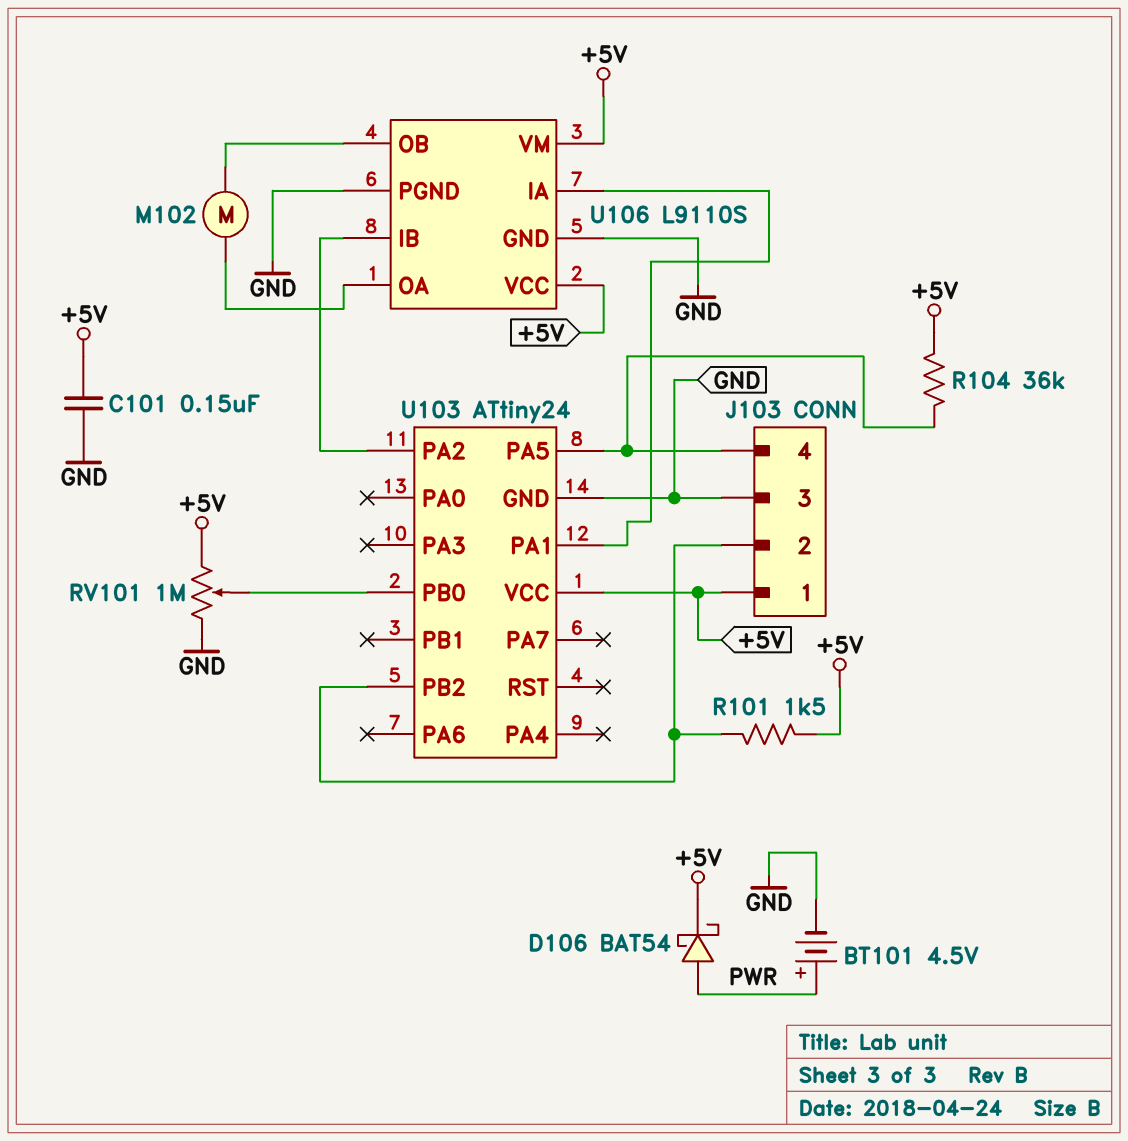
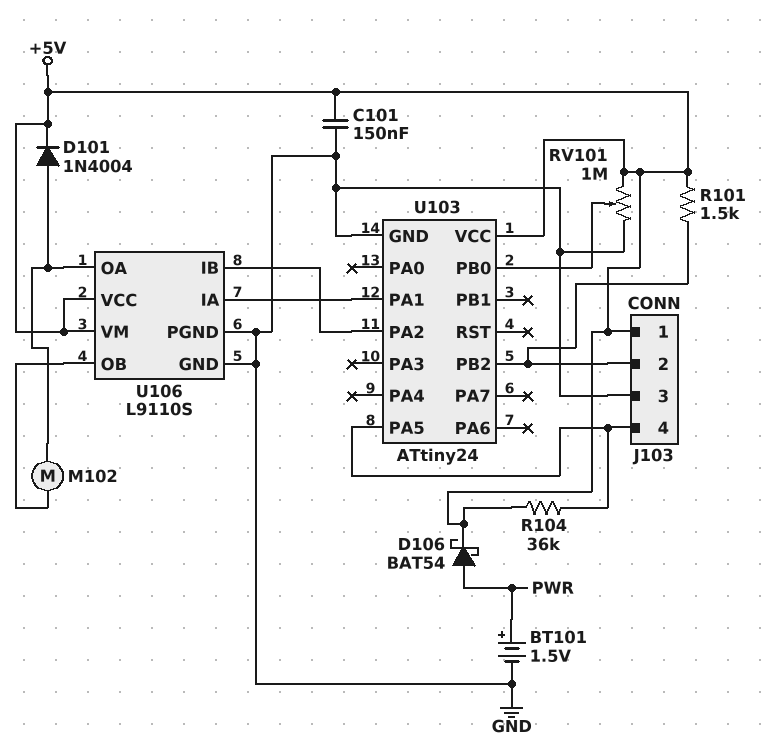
BT101: 4.5V (plus PWR, minus GND) -> 1.5V (plus PWR, minus GND)
D101: none -> diode 1N4004 (A U106/OA, K +5V)

